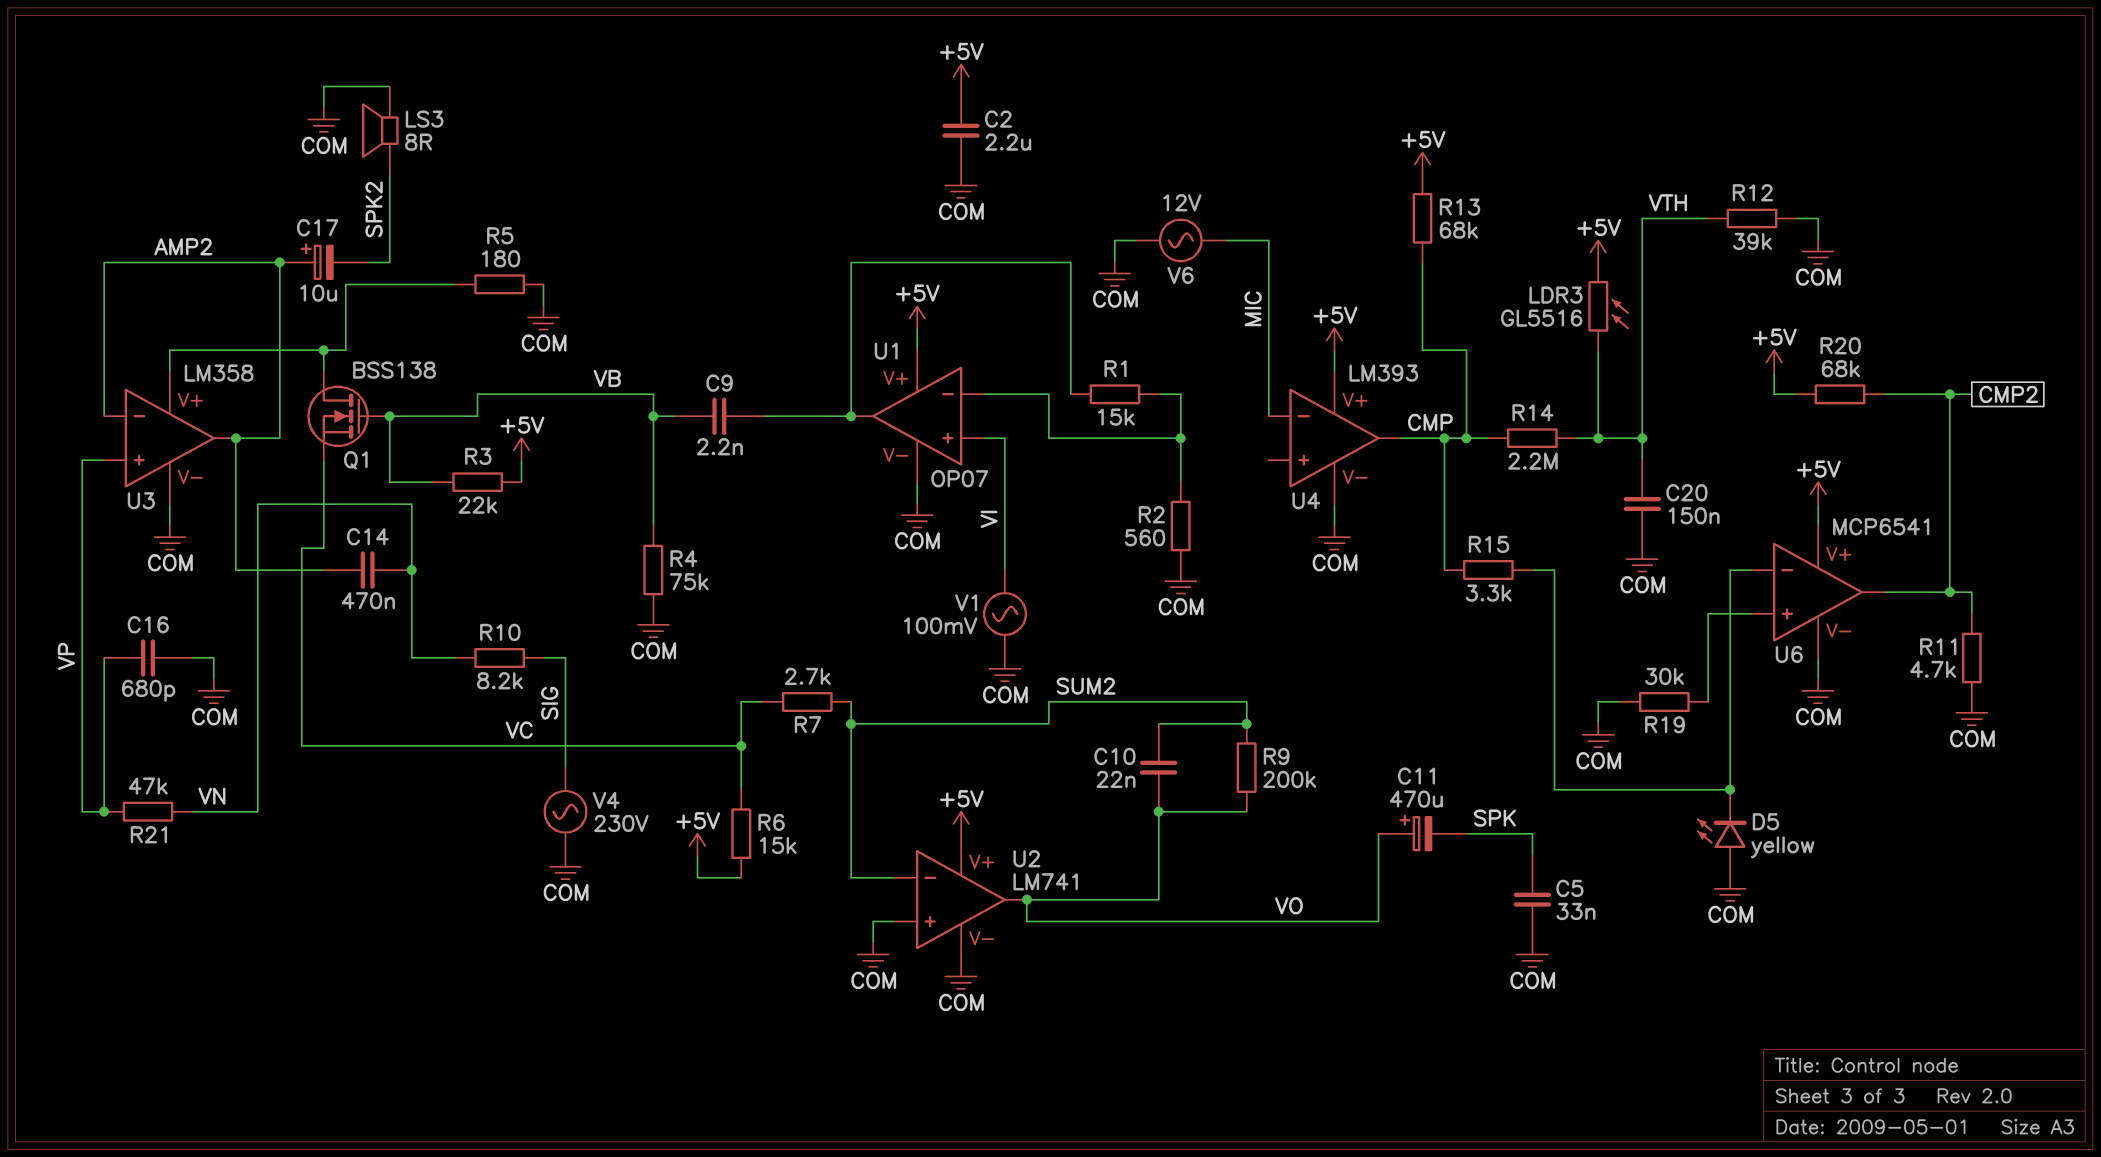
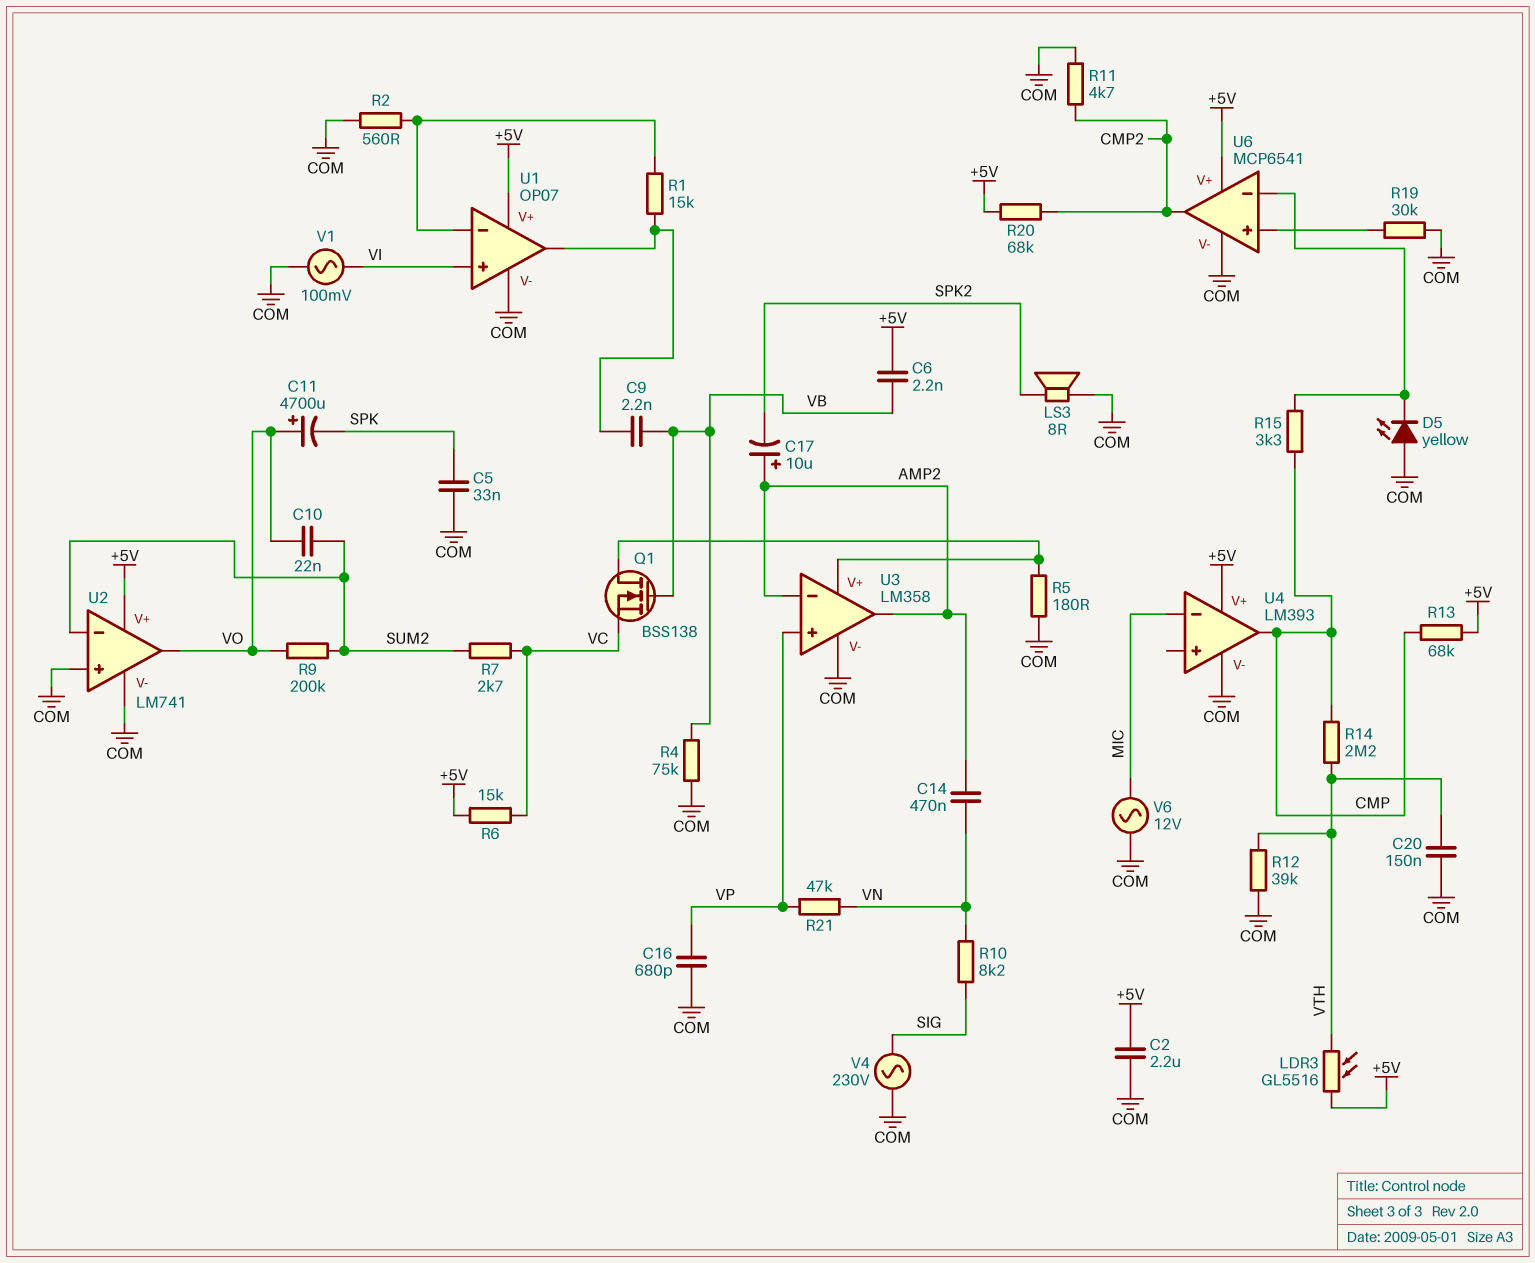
C6: none -> 2.2nF (+5V, VB)
C11: 470uF (plus VO, minus SPK) -> 4700uF (plus VO, minus SPK)
R3: 22k (+5V, VB) -> none

